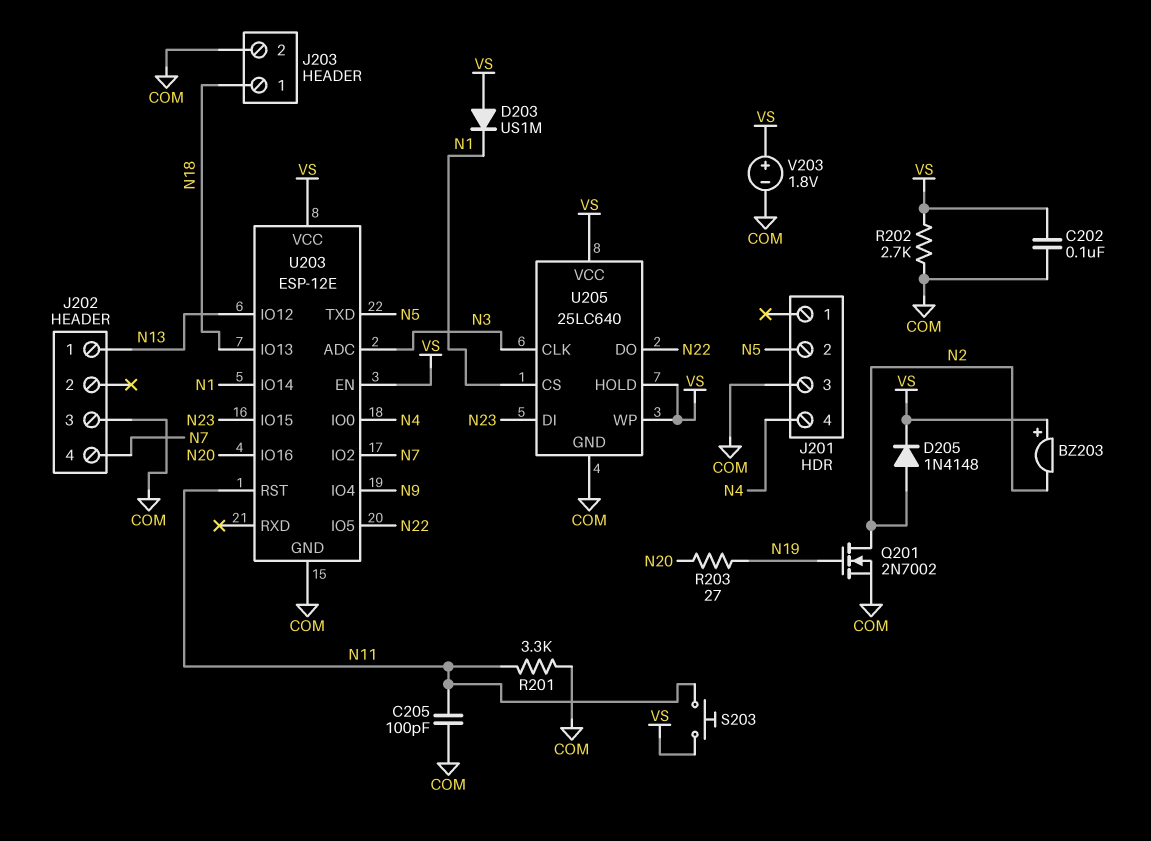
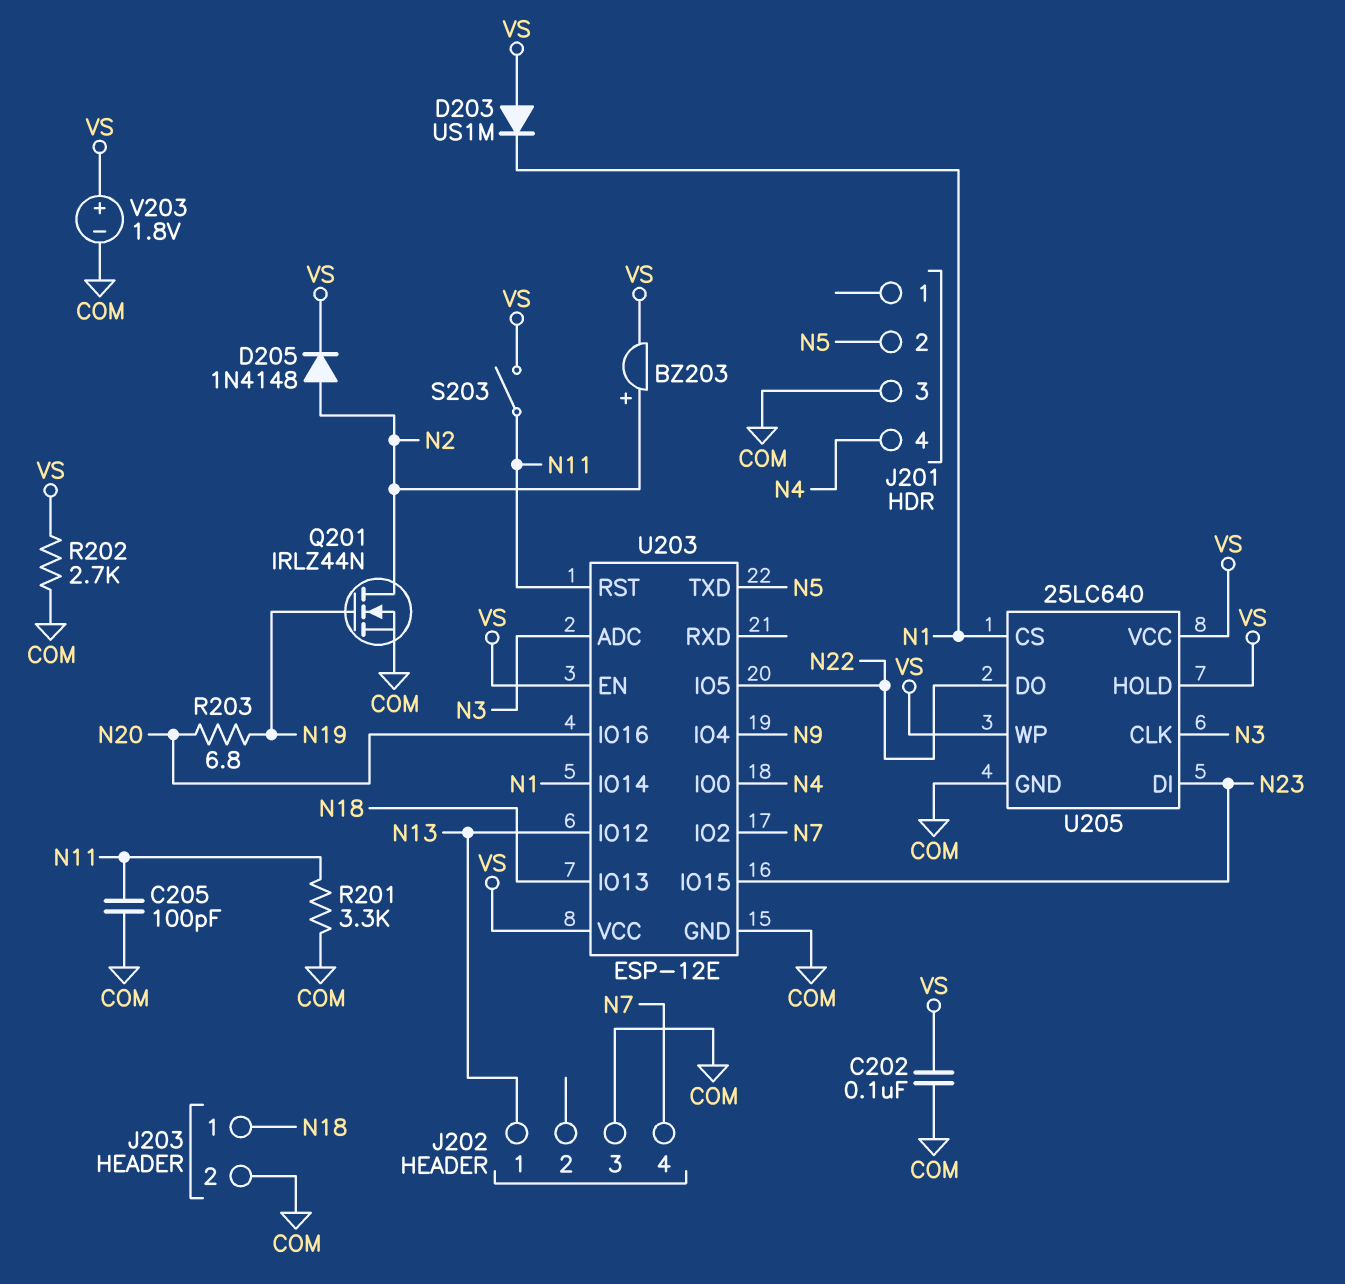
BZ203: buzzer (plus VS, minus N2) -> buzzer (plus N2, minus VS)
Q201: NMOS 2N7002 (G N19, D N2, S COM) -> NMOS IRLZ44N (G N19, D N2, S COM)
R203: 27 (N19, N20) -> 6.8 (N19, N20)
S203: button (N11, VS) -> switch (N11, VS)

